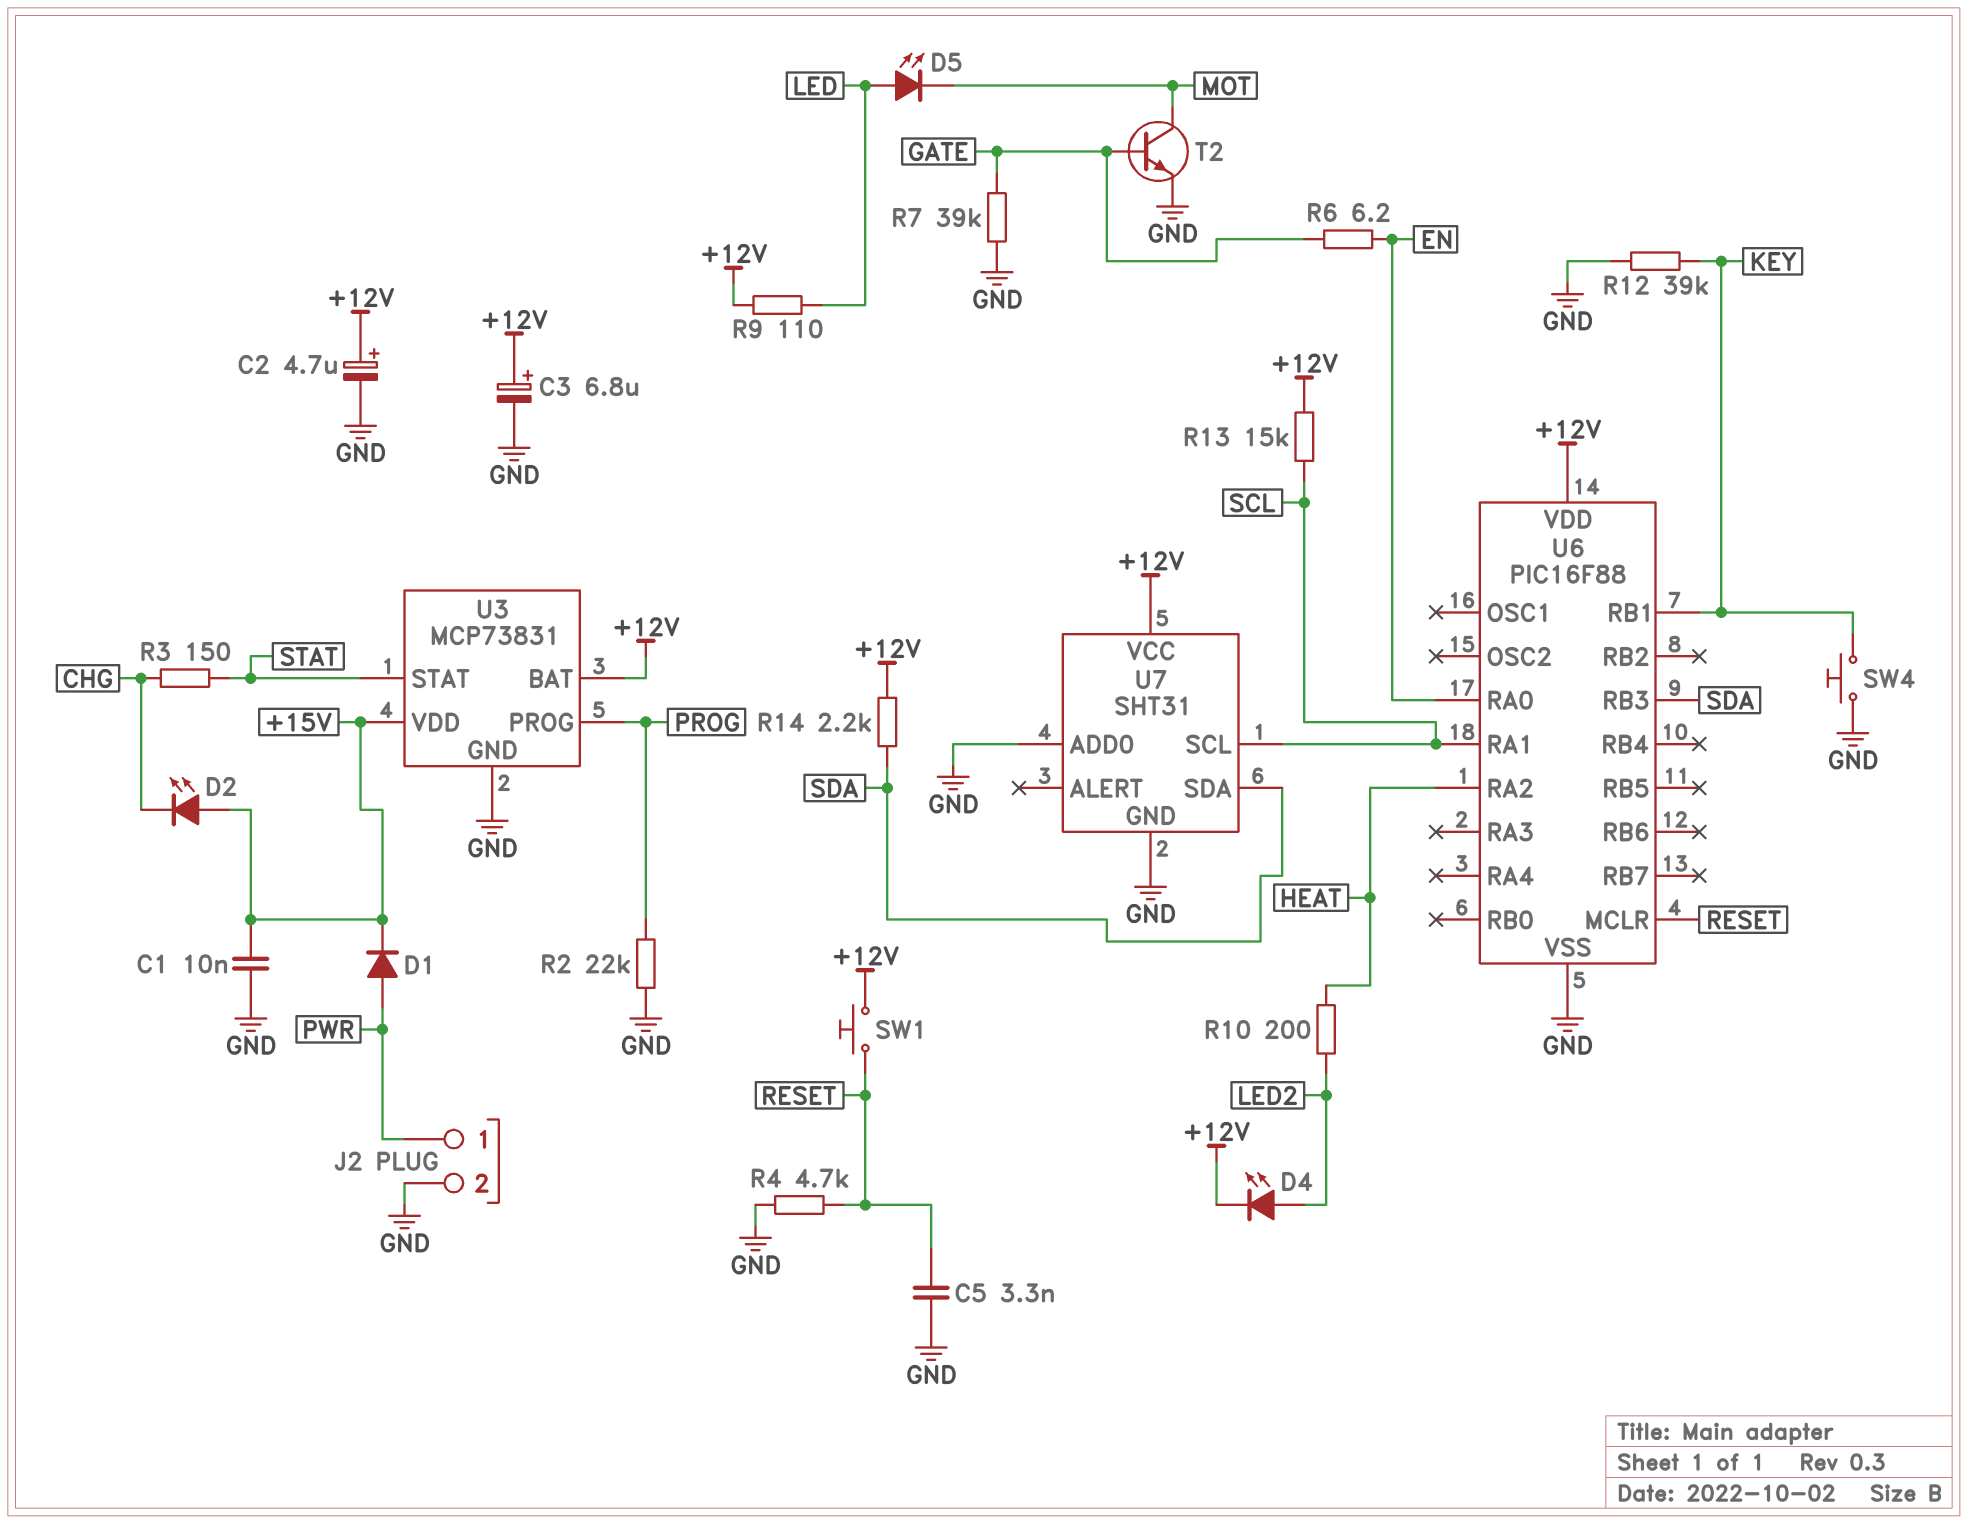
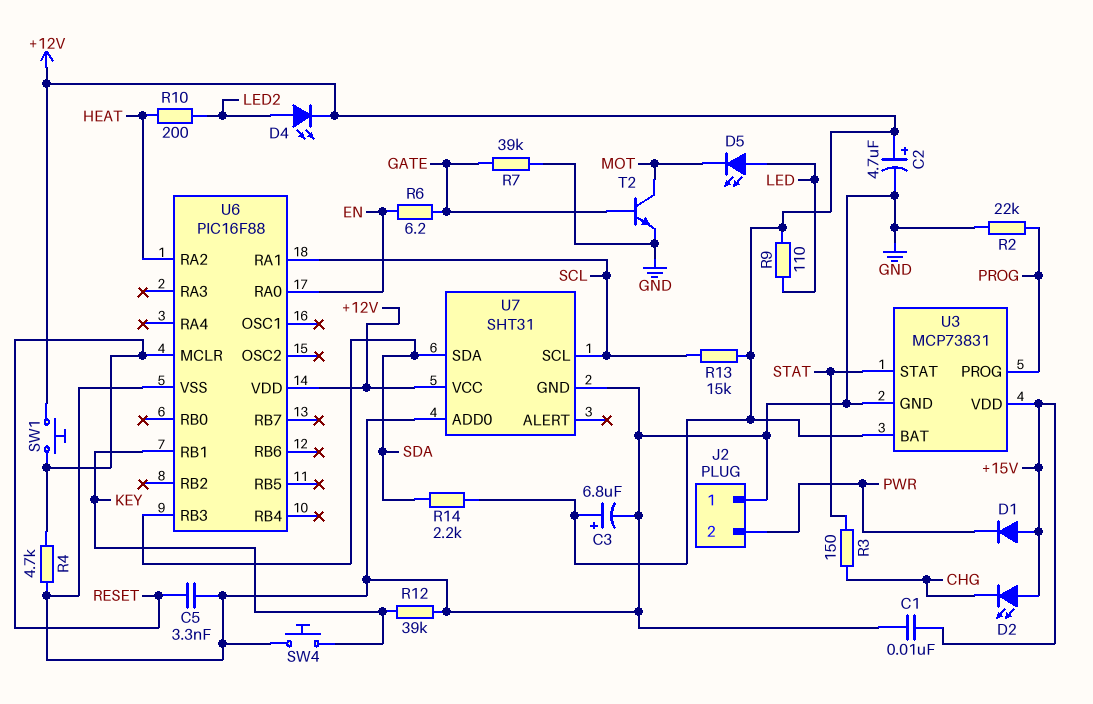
D1: diode (A PWR, K +15V) -> diode (A +15V, K PWR)
J2 pin 1: PWR -> GND
J2 pin 2: GND -> PWR

